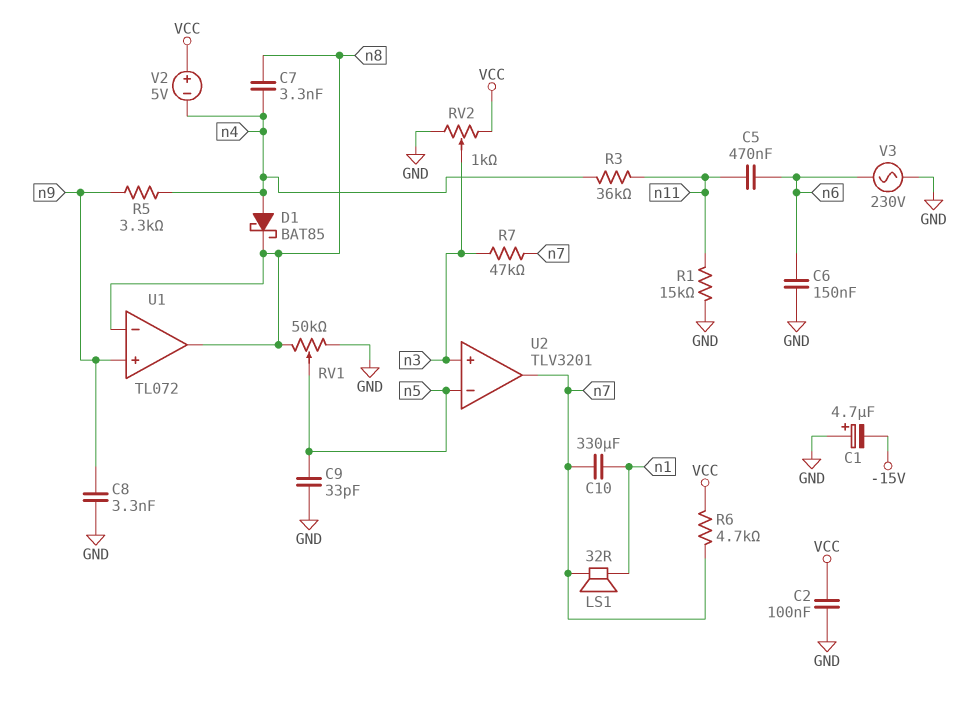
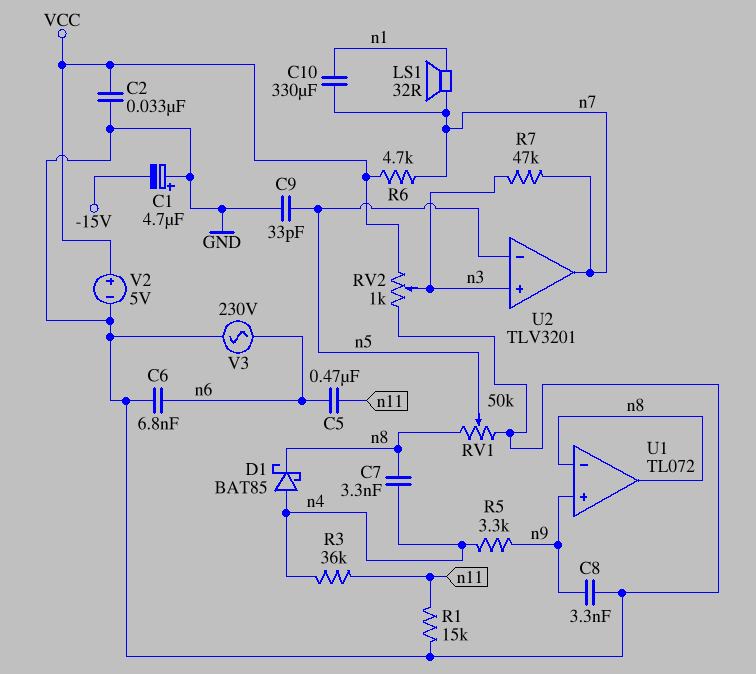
C2: 100nF (GND, VCC) -> 33nF (GND, VCC)
C6: 150nF (GND, n6) -> 6.8nF (GND, n6)
V2: 5V (plus VCC, minus n4) -> 5V (plus VCC, minus GND)

